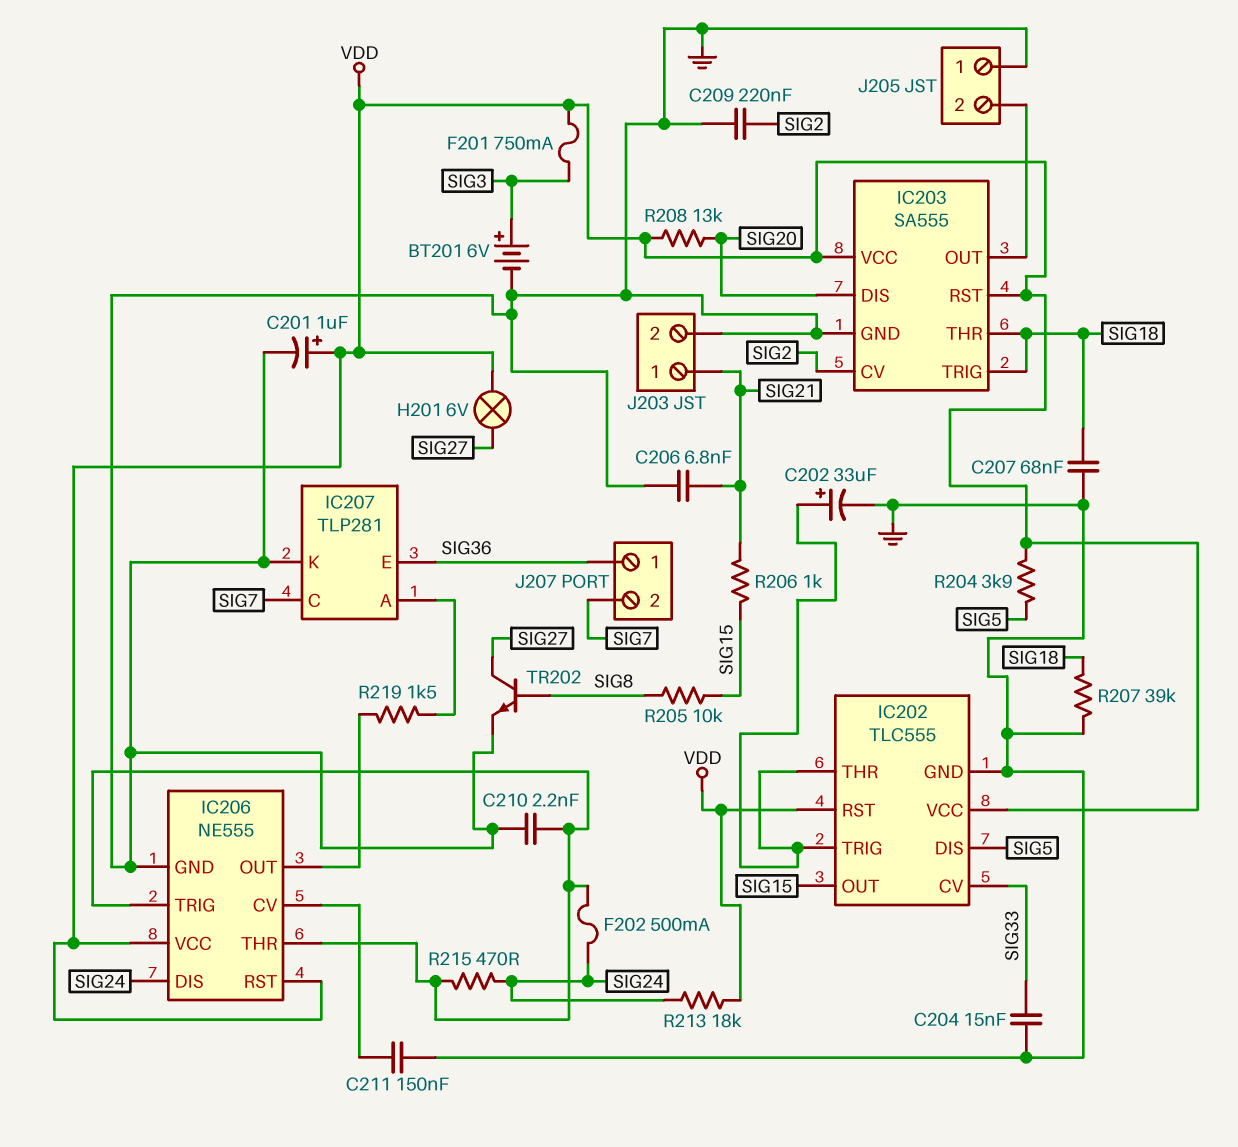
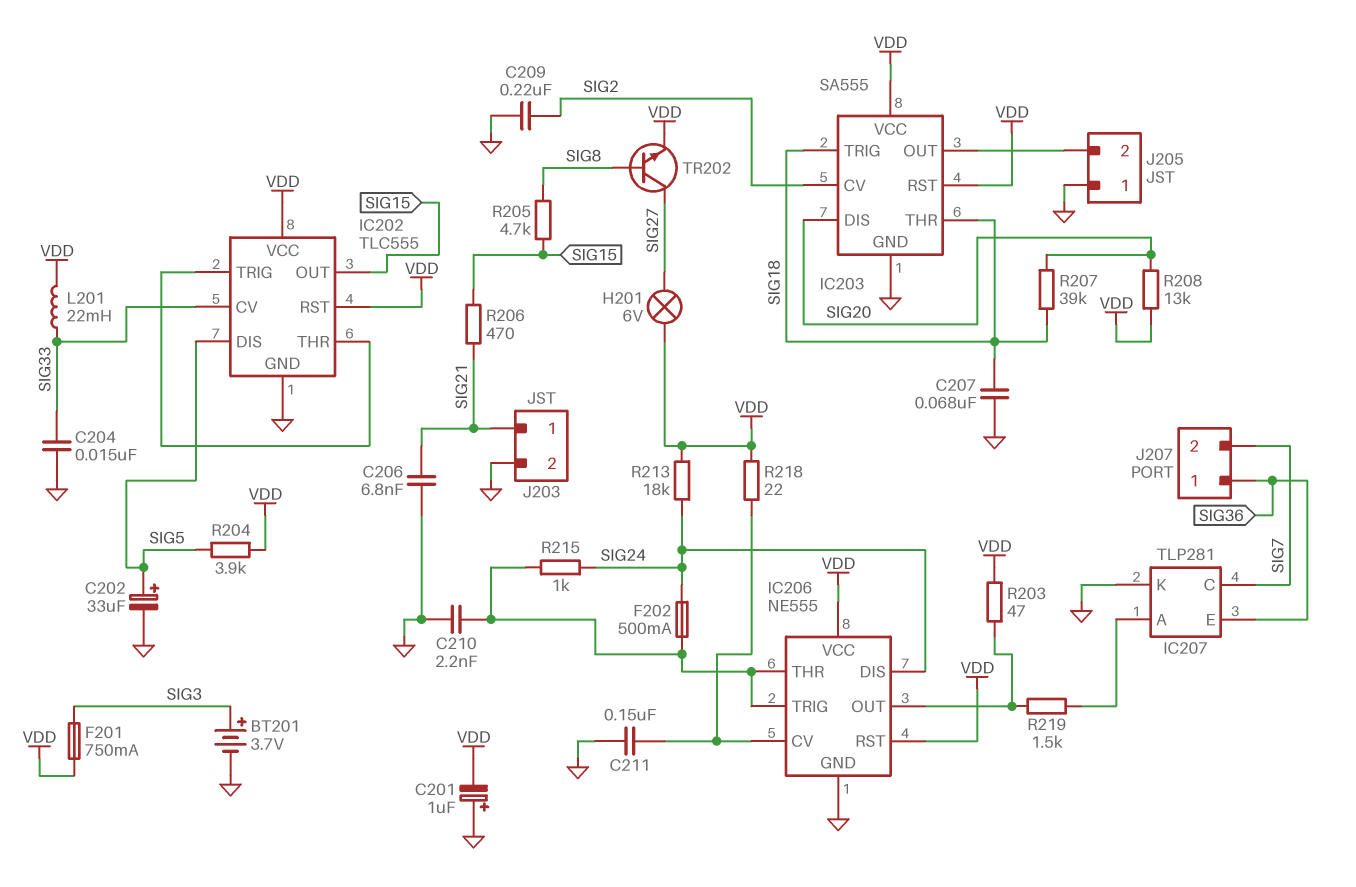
BT201: 6V (plus SIG3, minus GND) -> 3.7V (plus SIG3, minus GND)
C201: 1uF (plus VDD, minus GND) -> 1uF (plus GND, minus VDD)
C202: 33uF (plus IC202/THR, minus GND) -> 33uF (plus SIG5, minus GND)
L201: none -> 22mH (SIG33, VDD)
R203: none -> 47 (IC206/OUT, VDD)
R205: 10k (SIG8, SIG15) -> 4.7k (SIG8, SIG15)
R206: 1k (SIG15, SIG21) -> 470 (SIG15, SIG21)
R207: 39k (GND, SIG18) -> 39k (SIG18, SIG20)
R215: 470 (IC206/THR, SIG24) -> 1k (IC206/THR, SIG24)
R218: none -> 22 (IC206/CV, VDD)
TR202: NPN (B SIG8, C SIG27, E GND) -> NPN (B SIG8, C SIG27, E VDD)

